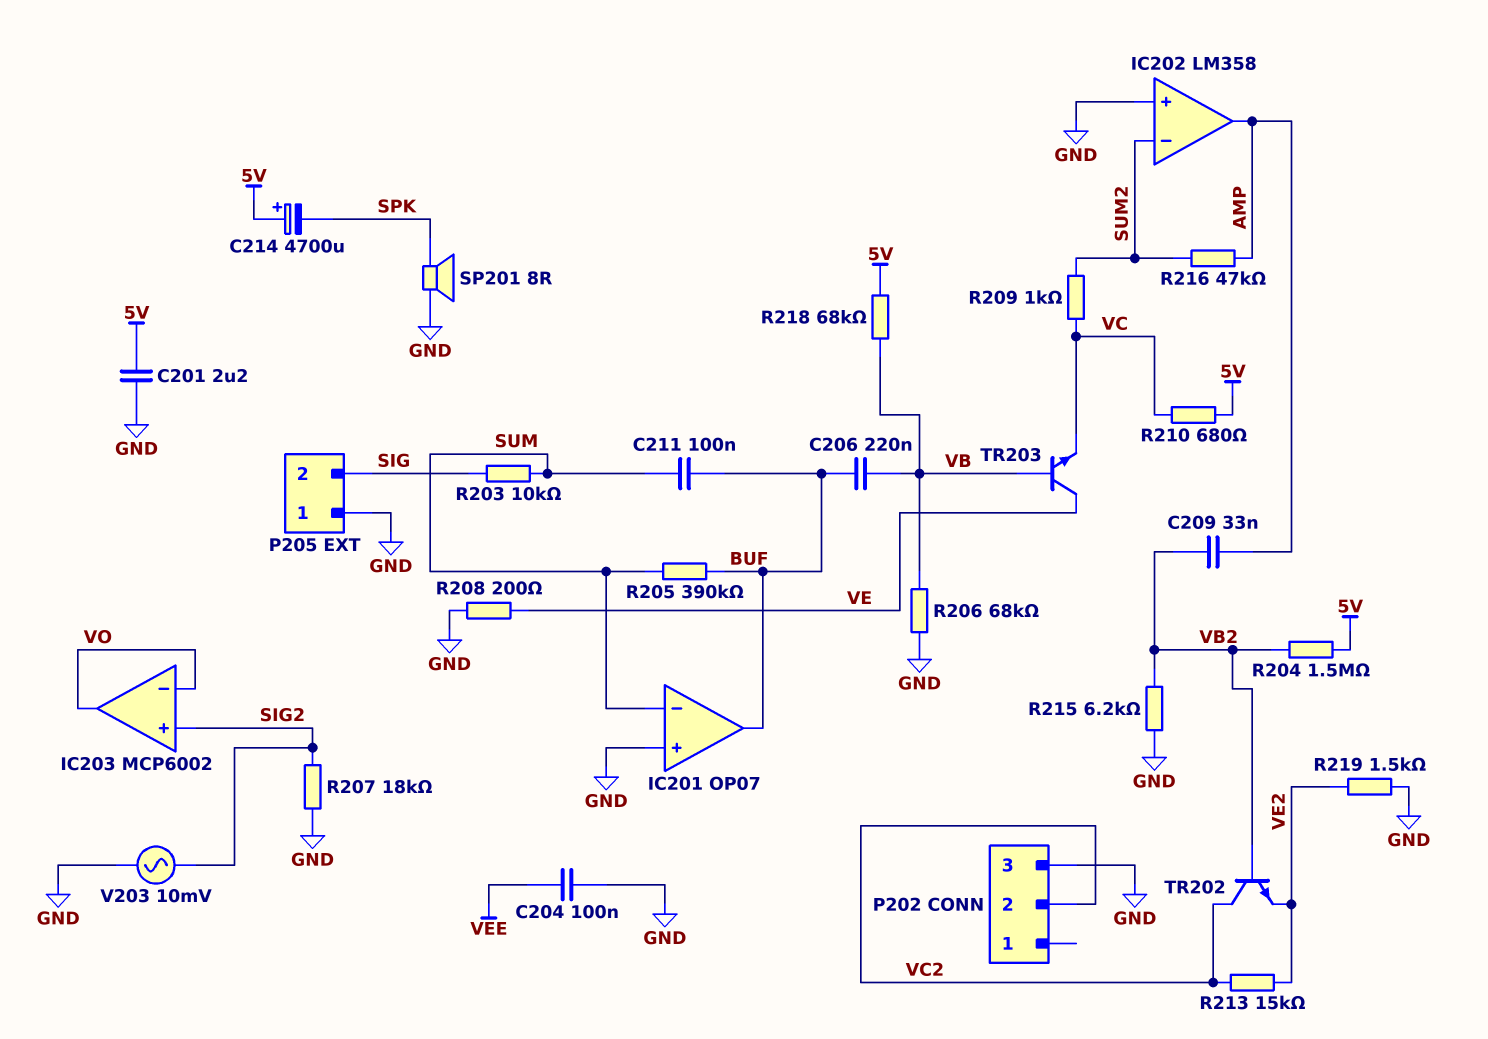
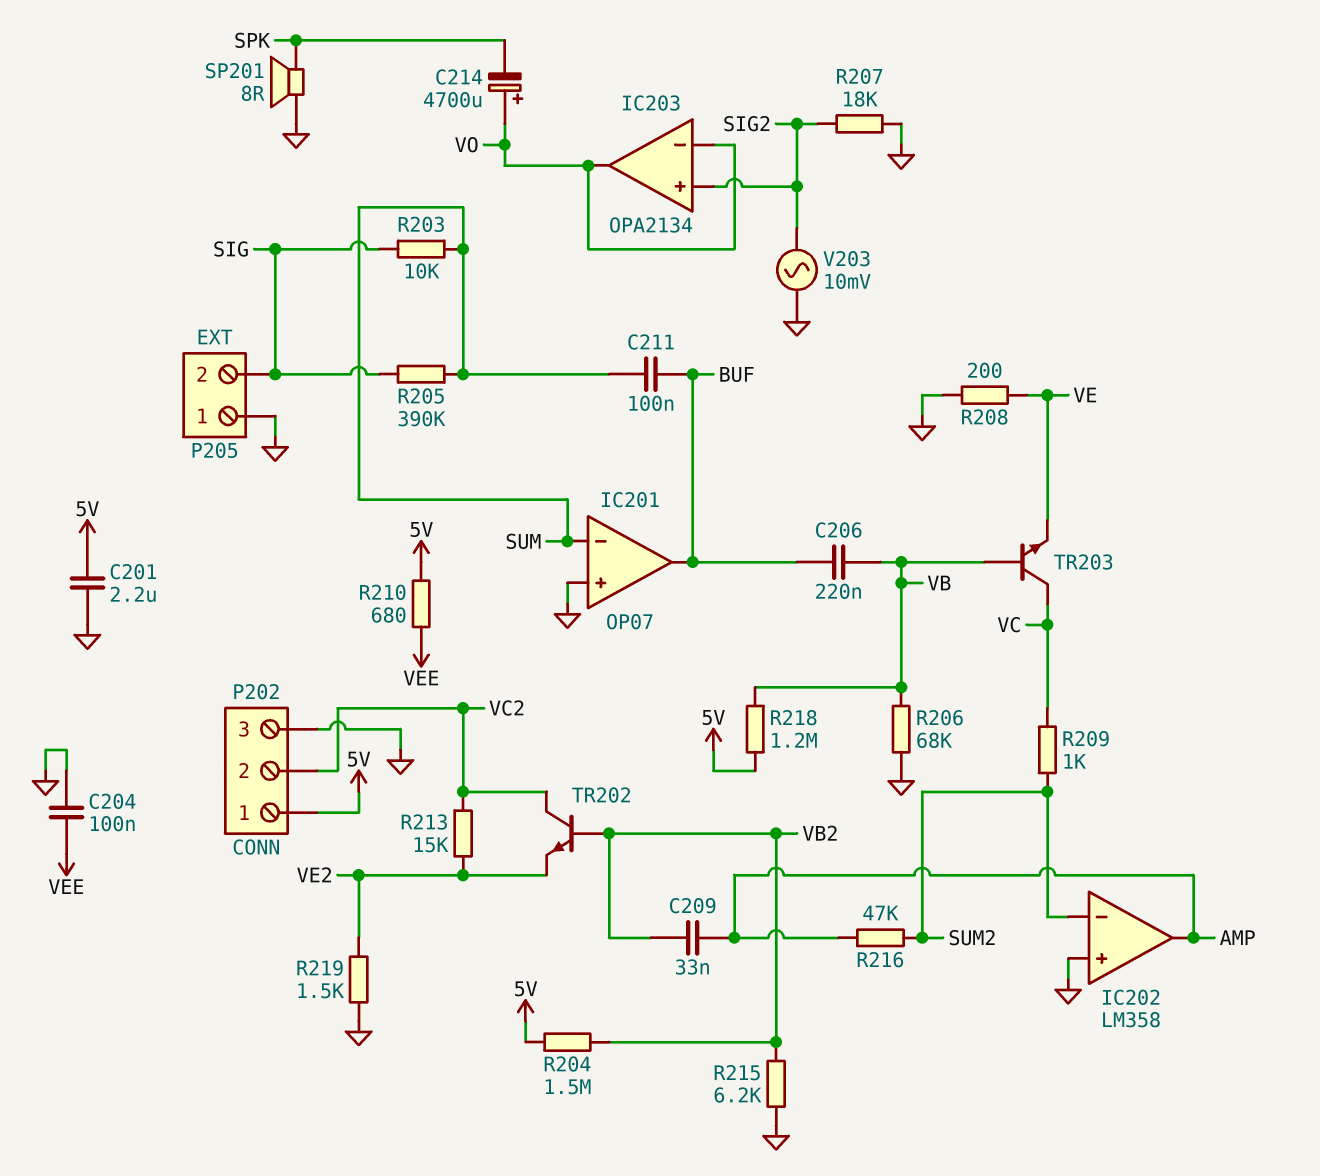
C214: 4700uF (plus 5V, minus SPK) -> 4700uF (plus VO, minus SPK)
IC203: MCP6002 -> OPA2134
P202 pin 1: none -> 5V
R205: 390k (BUF, SUM) -> 390k (SIG, SUM)
R210: 680 (5V, VC) -> 680 (5V, VEE)
R218: 68k (5V, VB) -> 1.2M (5V, VB)
TR203: NPN (B VB, C VE, E VC) -> NPN (B VB, C VC, E VE)

